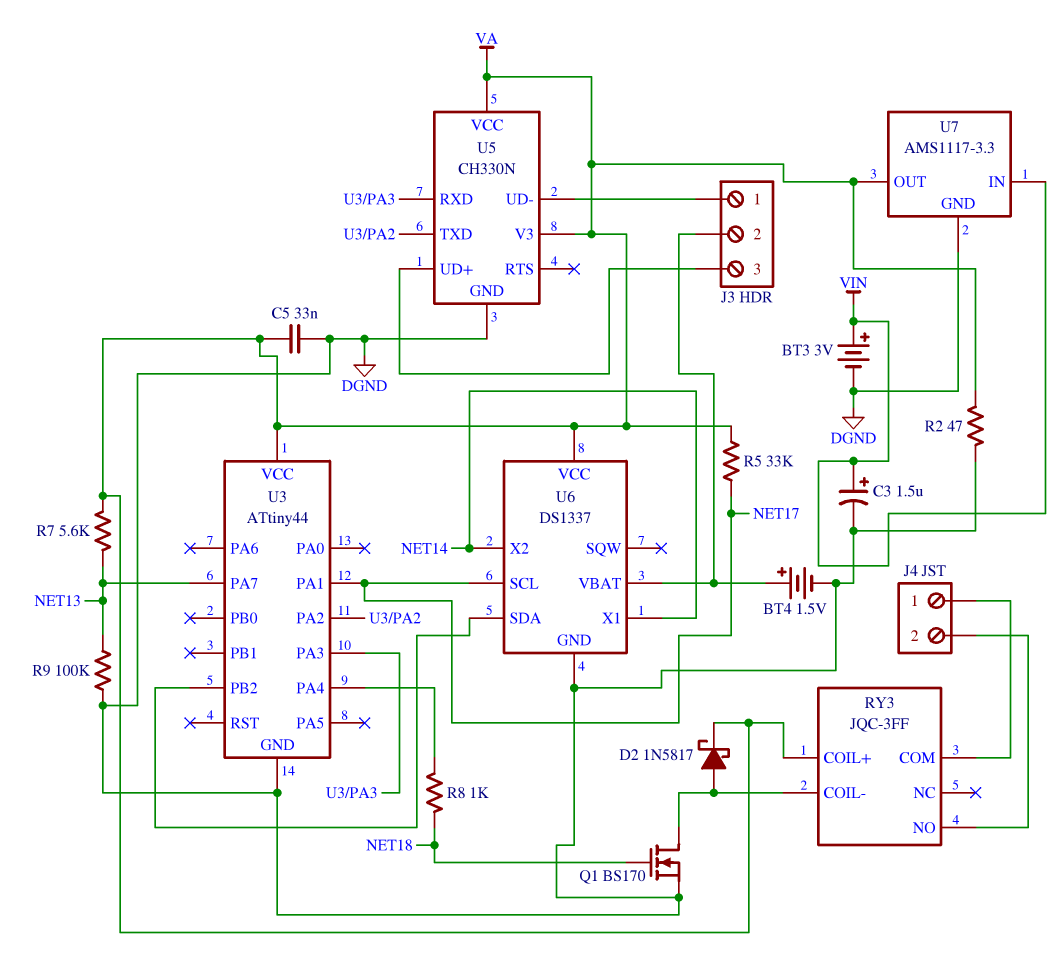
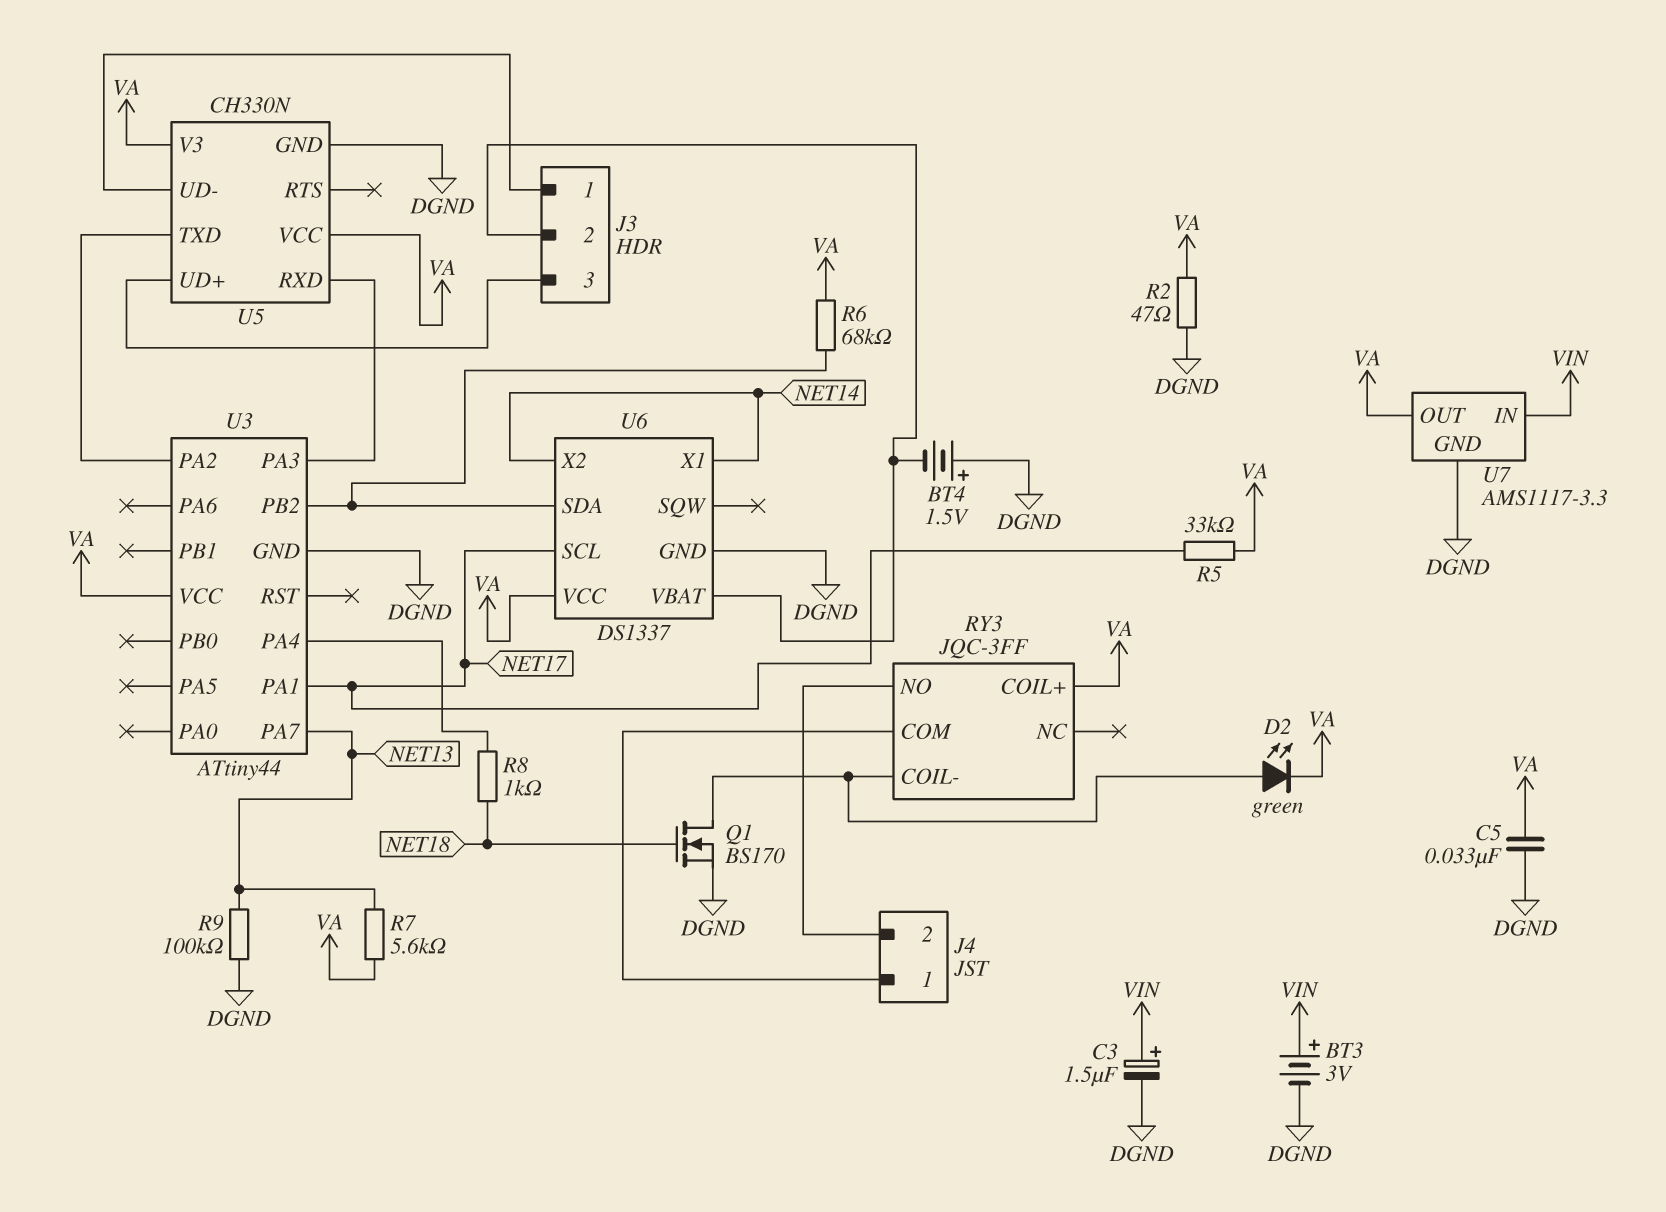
BT4: 1.5V (plus J3/2, minus DGND) -> 1.5V (plus DGND, minus J3/2)
D2: schottky 1N5817 (A RY3/COIL-, K VA) -> LED green (A RY3/COIL-, K VA)
R6: none -> 68k (U3/PB2, VA)

